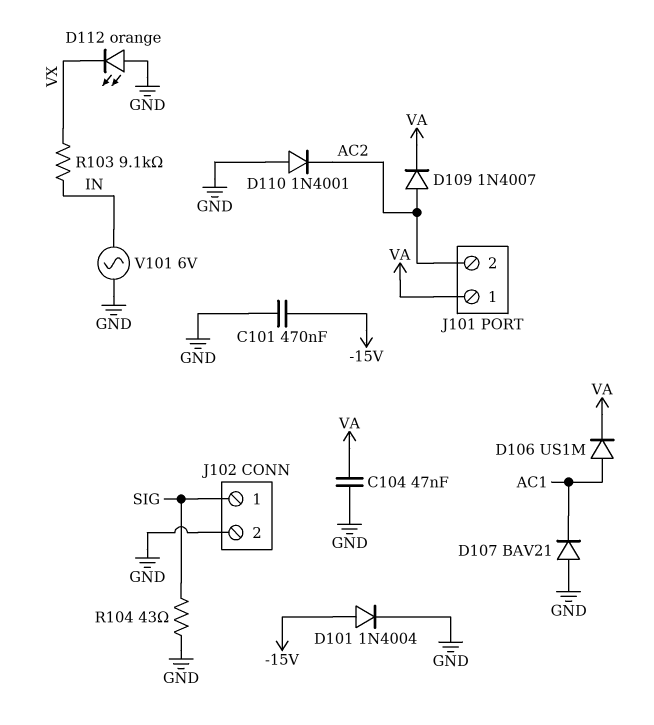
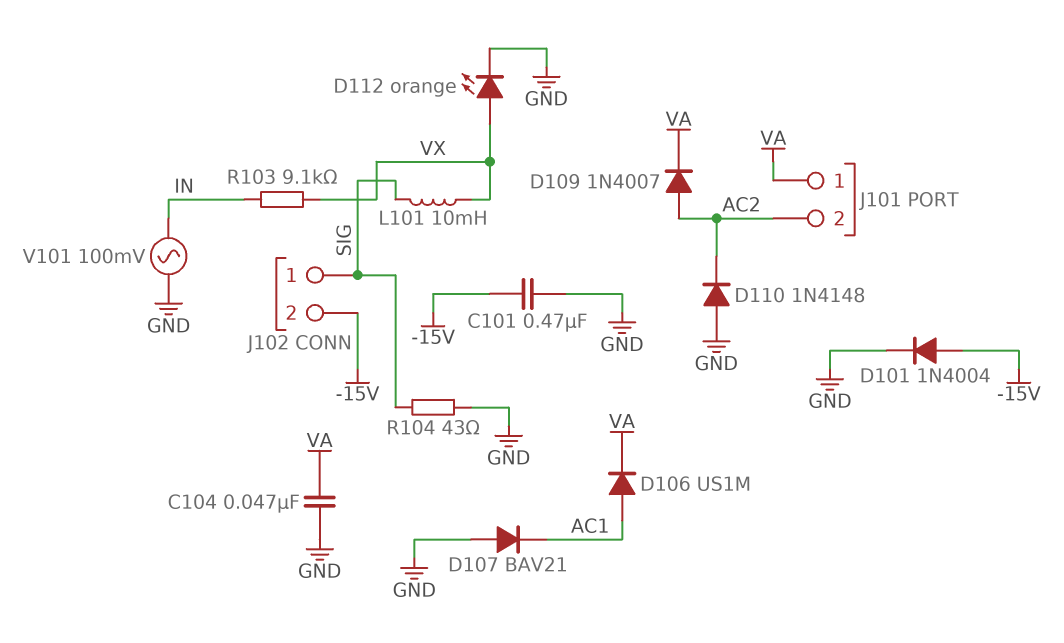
D110: diode 1N4001 (A GND, K AC2) -> diode 1N4148 (A GND, K AC2)
D112: LED orange (A GND, K VX) -> LED orange (A VX, K GND)
J102 pin 2: GND -> -15V
L101: none -> 10mH (SIG, VX)
V101: AC 6V (GND, IN) -> AC 100mV (GND, IN)

